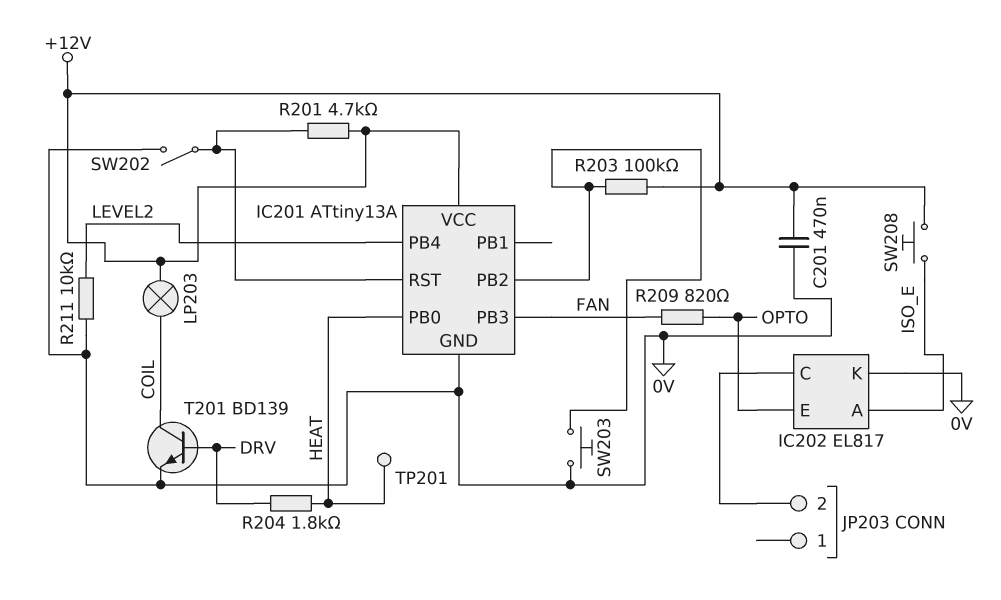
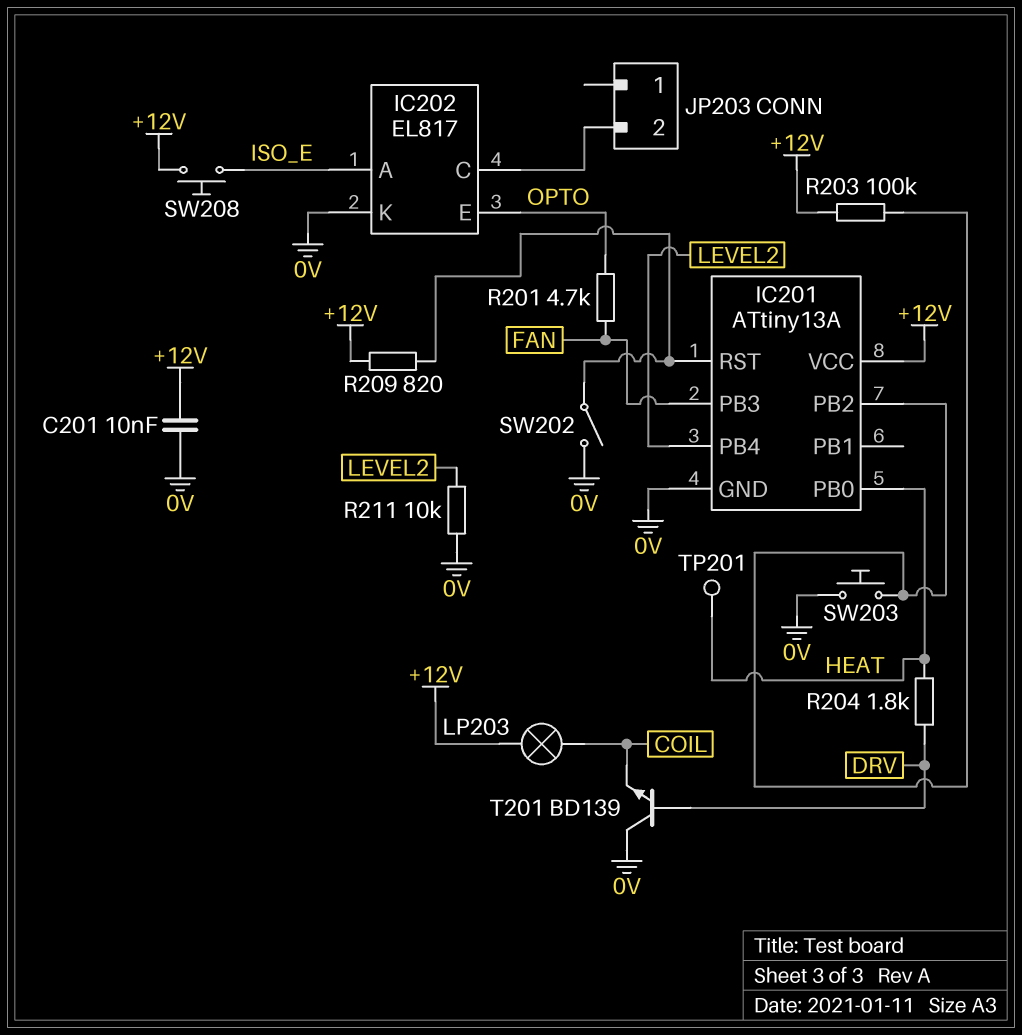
C201: 470nF (+12V, 0V) -> 10nF (+12V, 0V)
R201: 4.7k (+12V, IC201/RST) -> 4.7k (FAN, OPTO)
R209: 820 (FAN, OPTO) -> 820 (+12V, IC201/RST)
T201: NPN BD139 (B DRV, C COIL, E 0V) -> NPN BD139 (B DRV, C 0V, E COIL)

